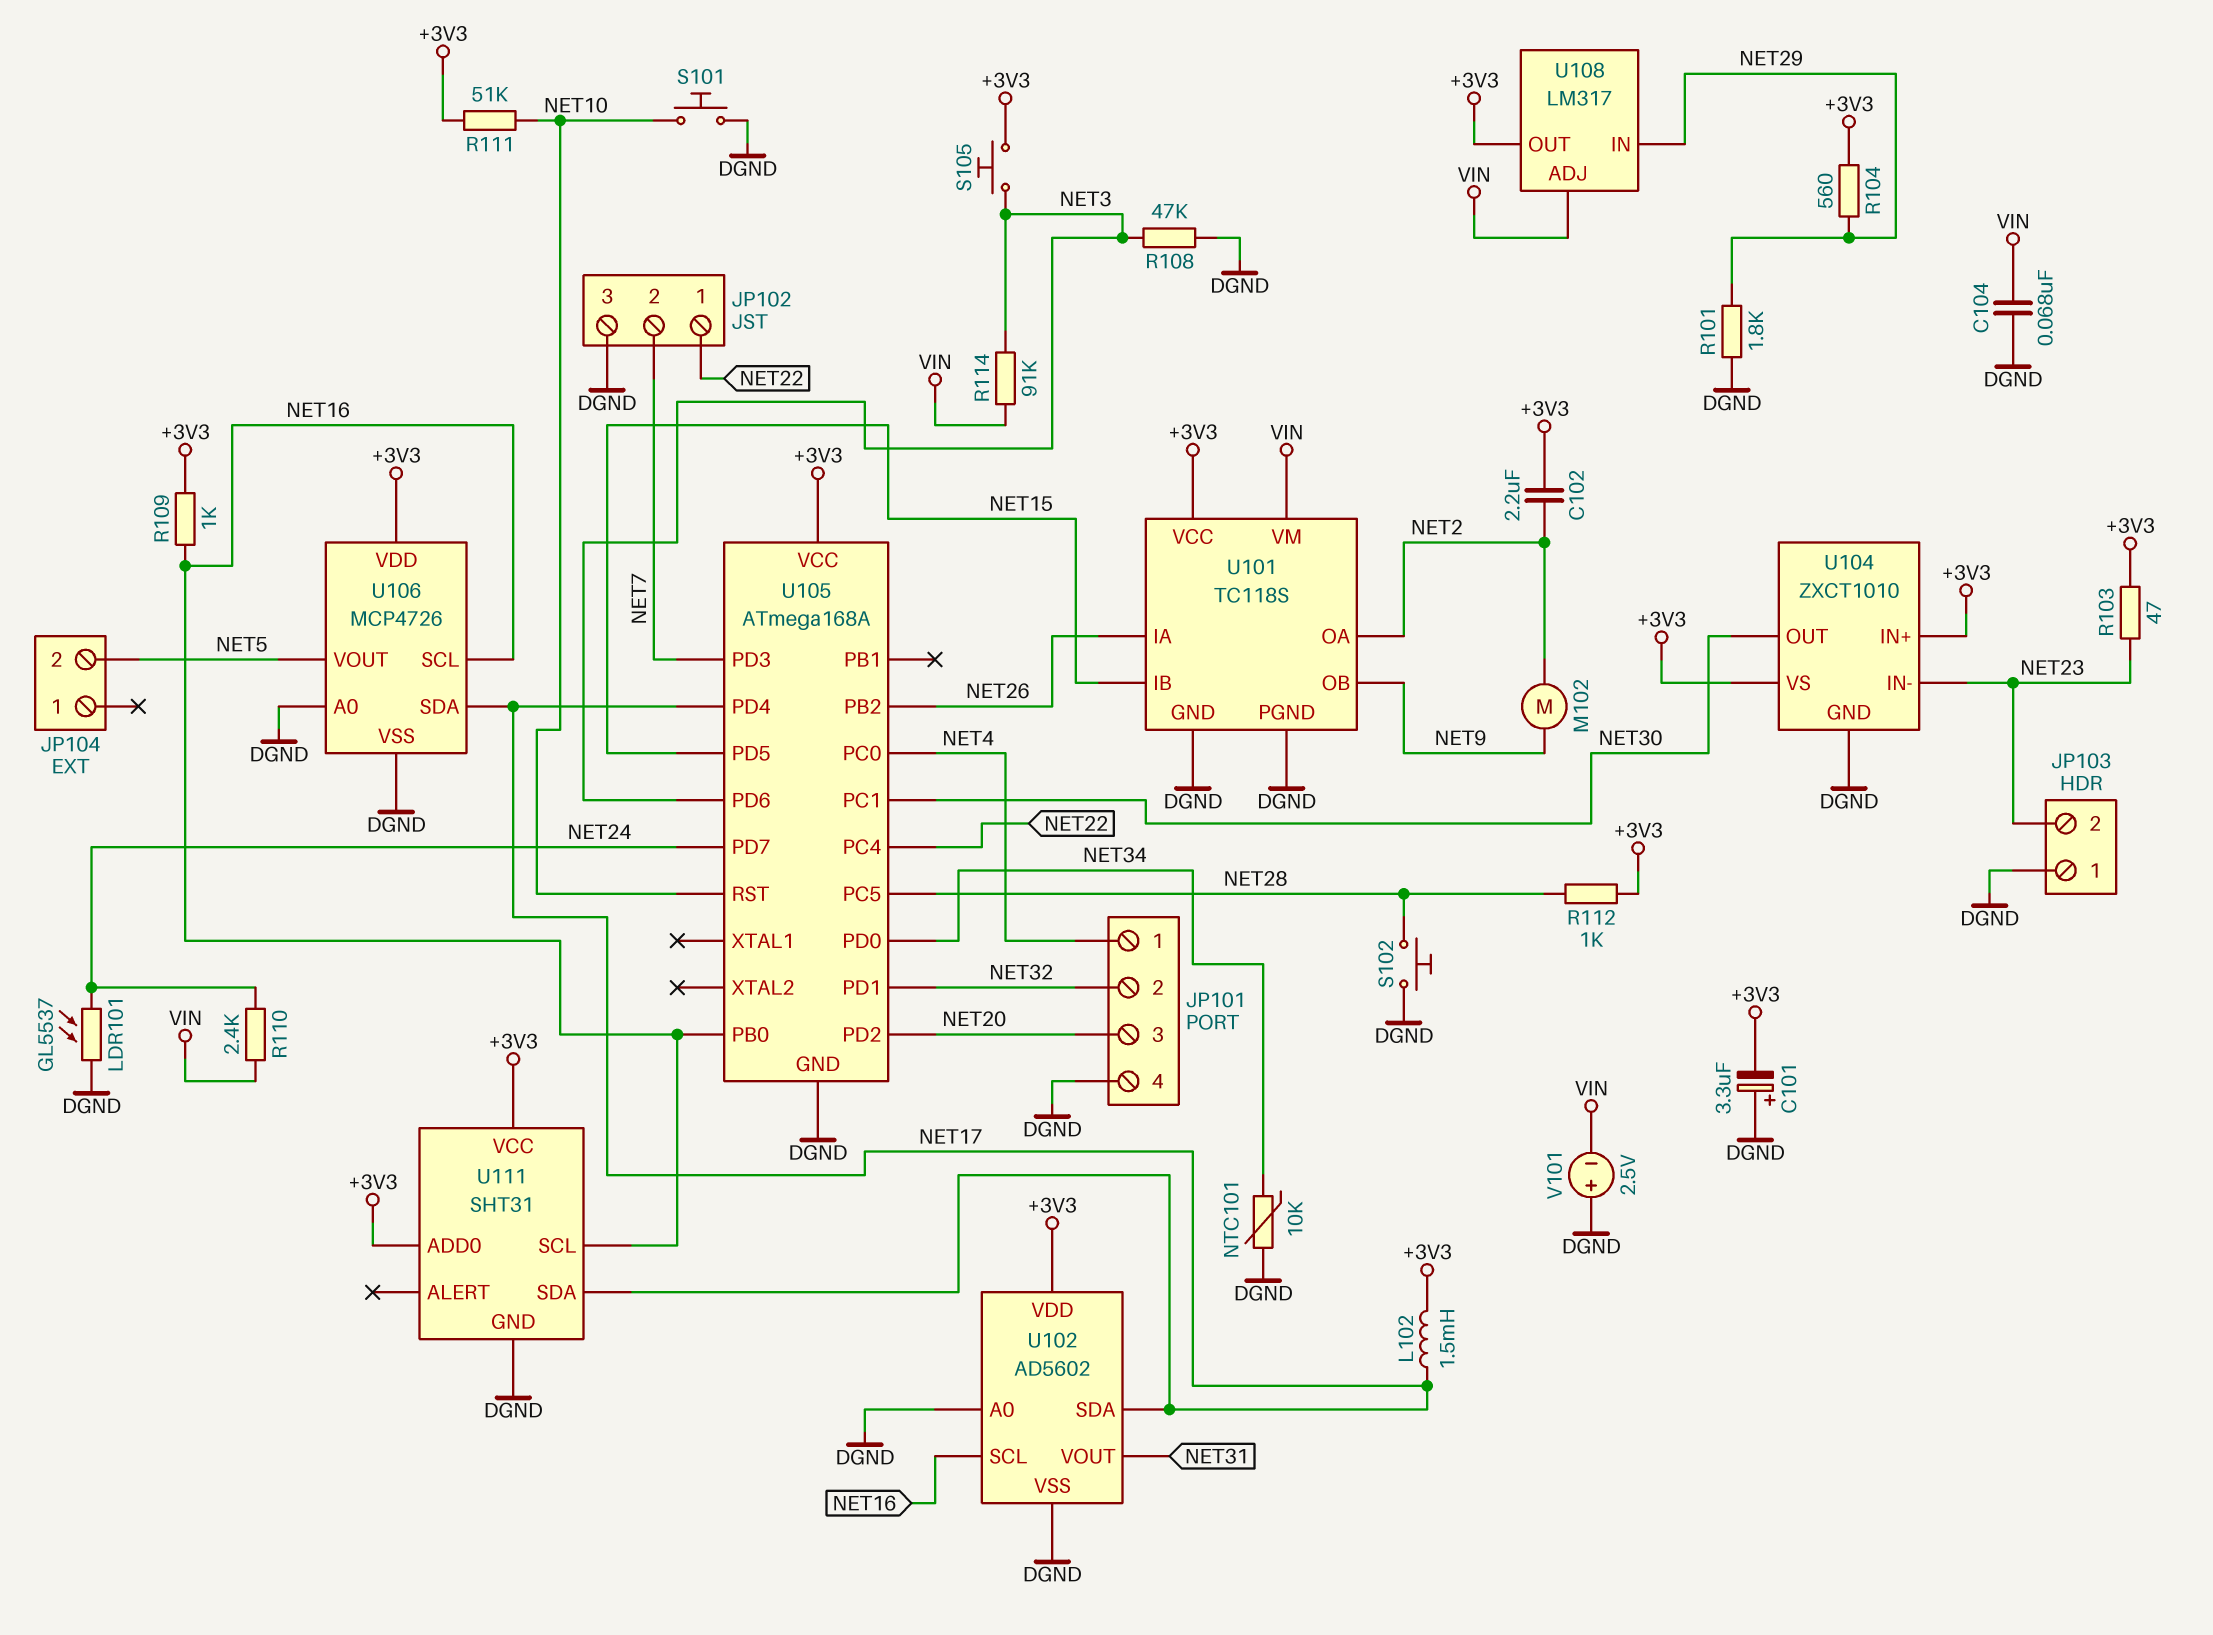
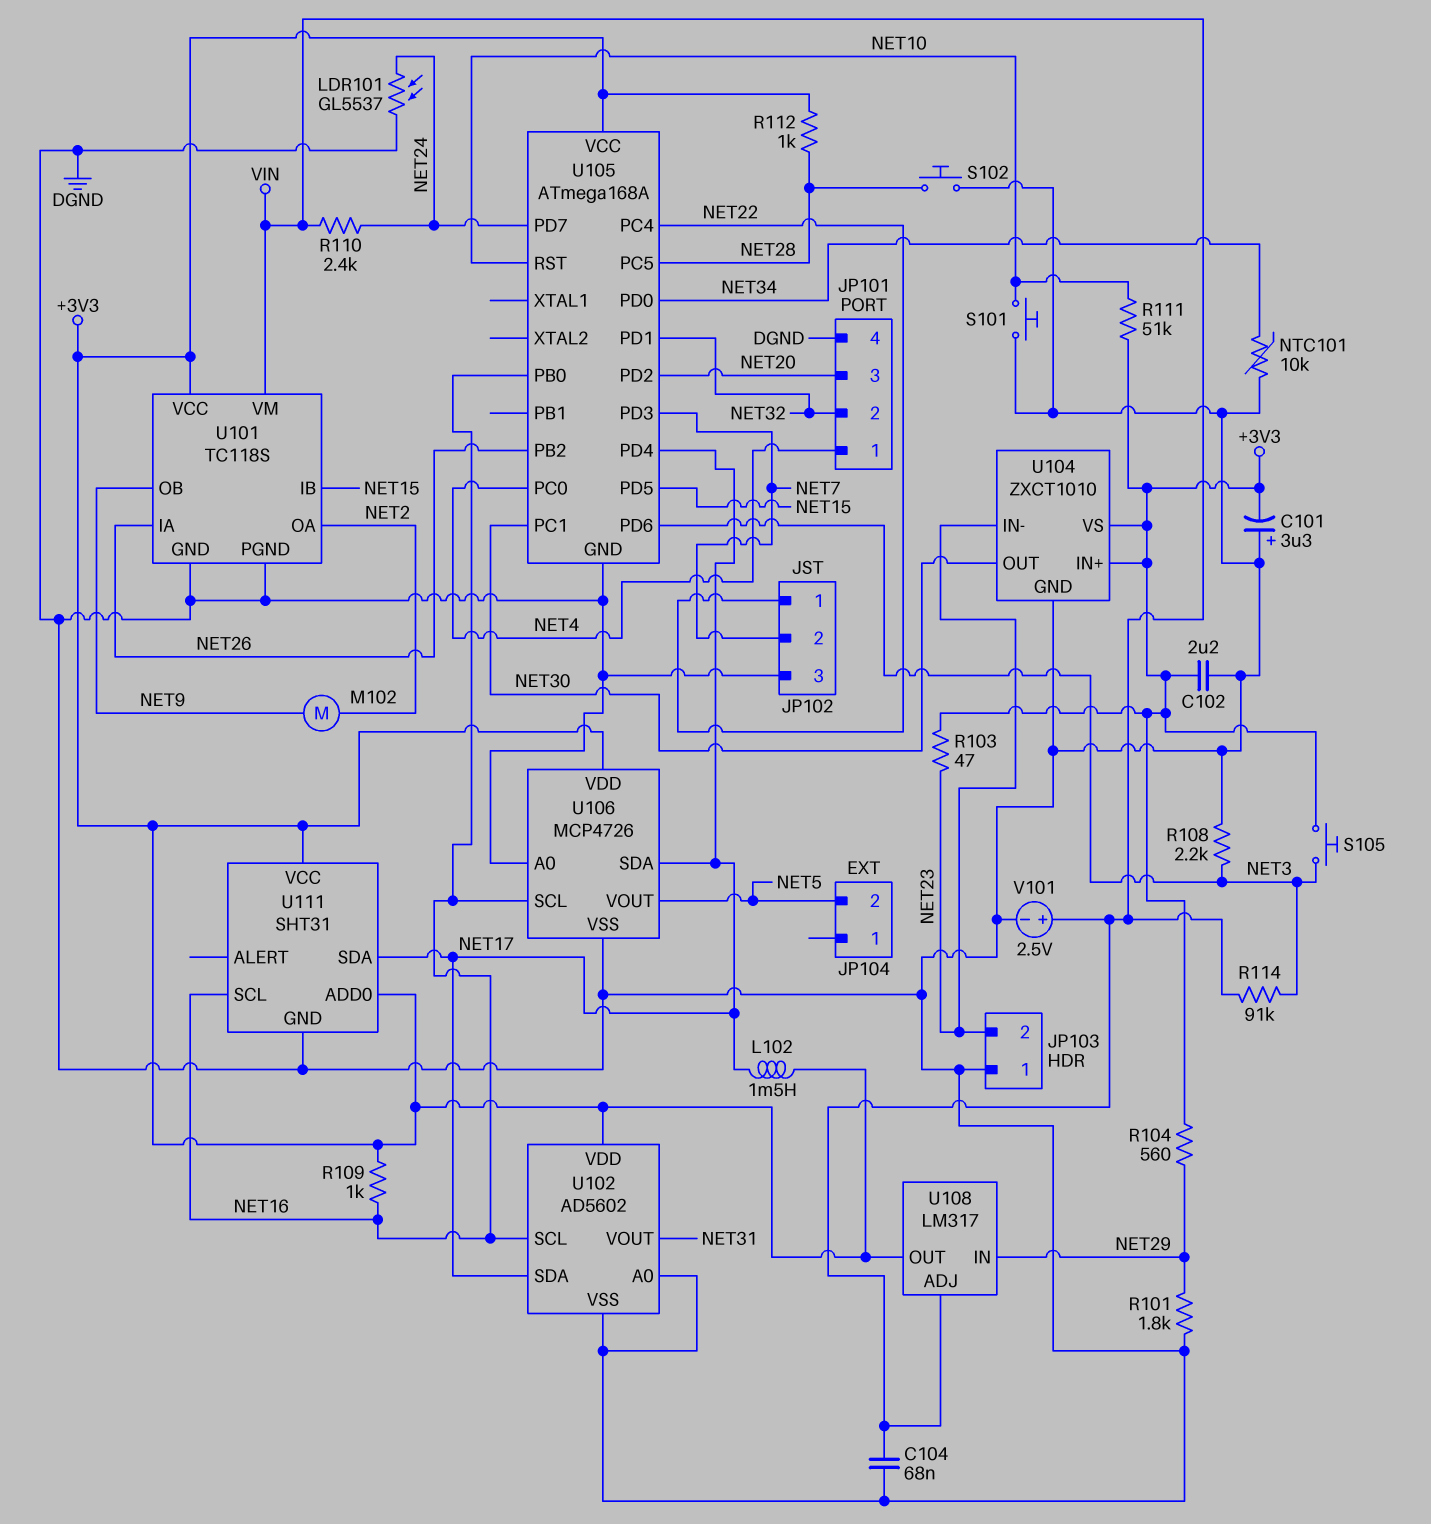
C102: 2.2uF (+3V3, NET2) -> 2.2uF (+3V3, DGND)
R108: 47k (DGND, NET3) -> 2.2k (DGND, NET3)
V101: 2.5V (plus DGND, minus VIN) -> 2.5V (plus VIN, minus DGND)

